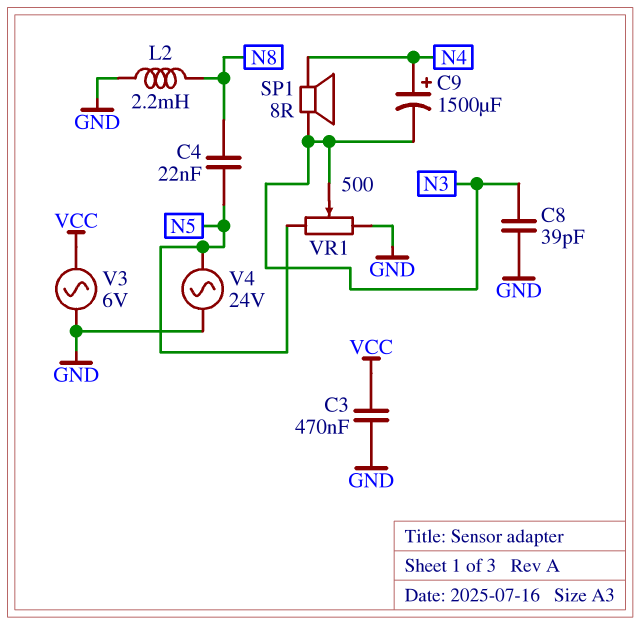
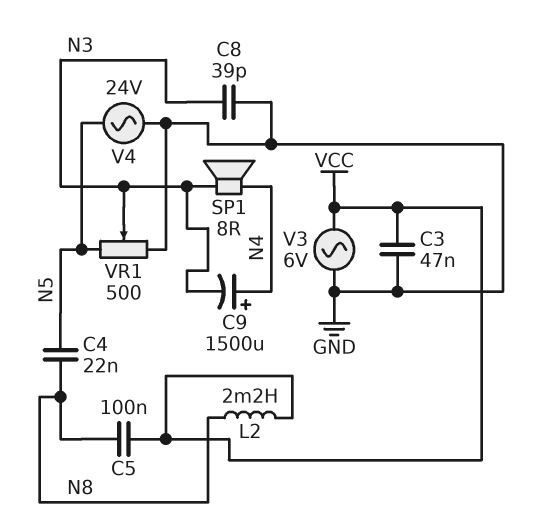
C3: 470nF (GND, VCC) -> 47nF (GND, VCC)
C5: none -> 100nF (N8, VCC)
L2: 2.2mH (GND, N8) -> 2.2mH (N8, VCC)

